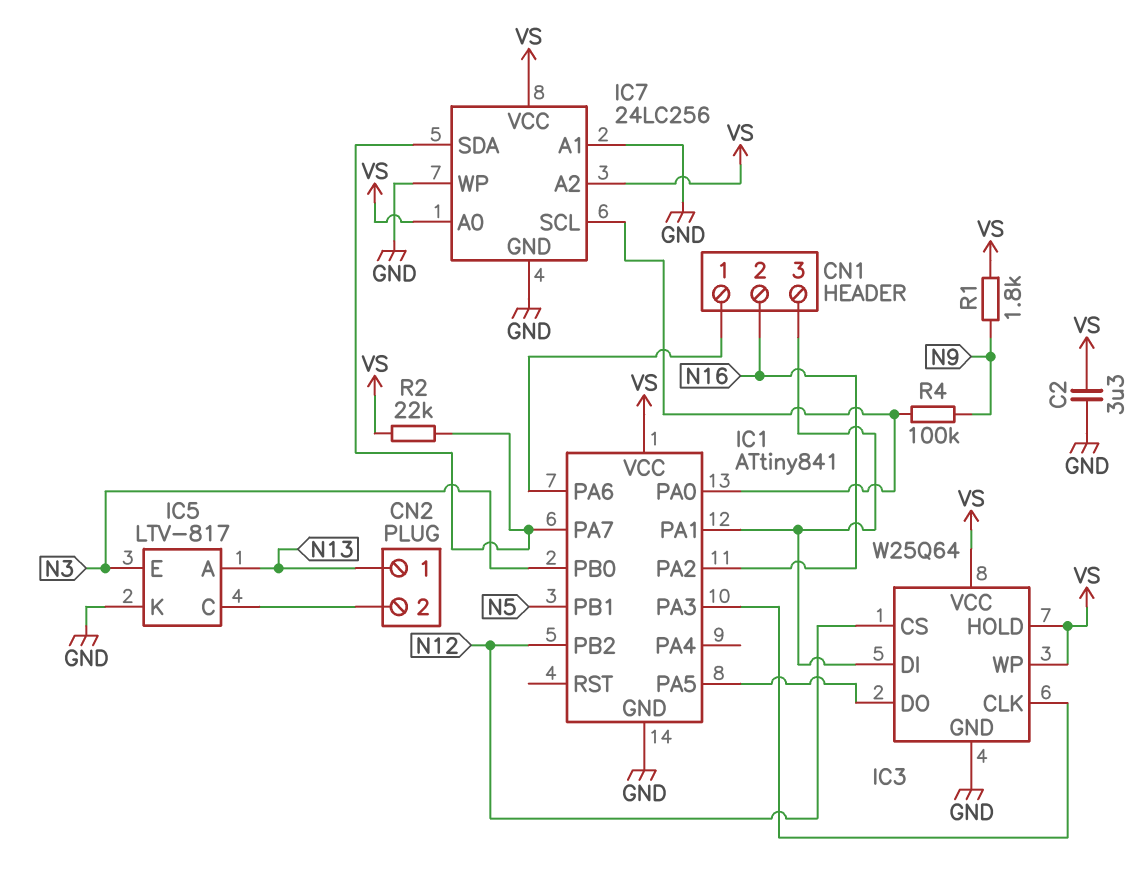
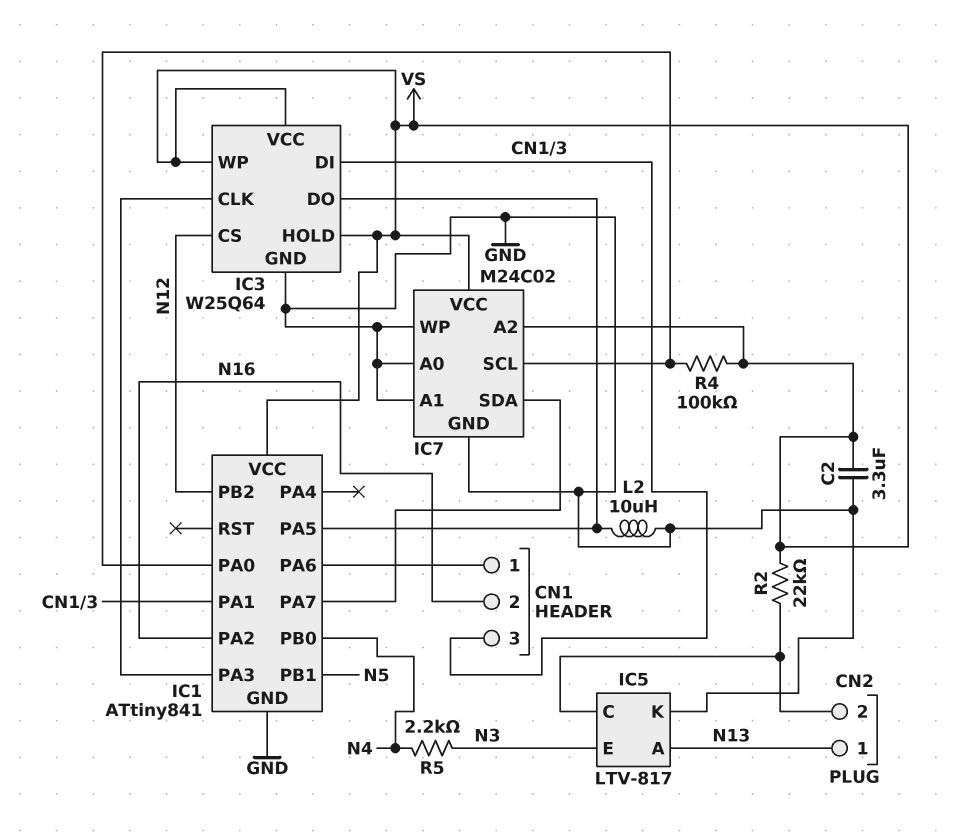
IC1 pin PB0: N3 -> N4
IC7: 24LC256 -> M24C02
IC7 pin A0: VS -> GND
L2: none -> 10uH (GND, IC1/PA5)
R1: 1.8k (N9, VS) -> none
R2: 22k (IC1/PA7, VS) -> 22k (CN2/2, VS)
R4: 100k (IC1/PA0, N9) -> 100k (IC1/PA0, VS)
R5: none -> 2.2k (N3, N4)

